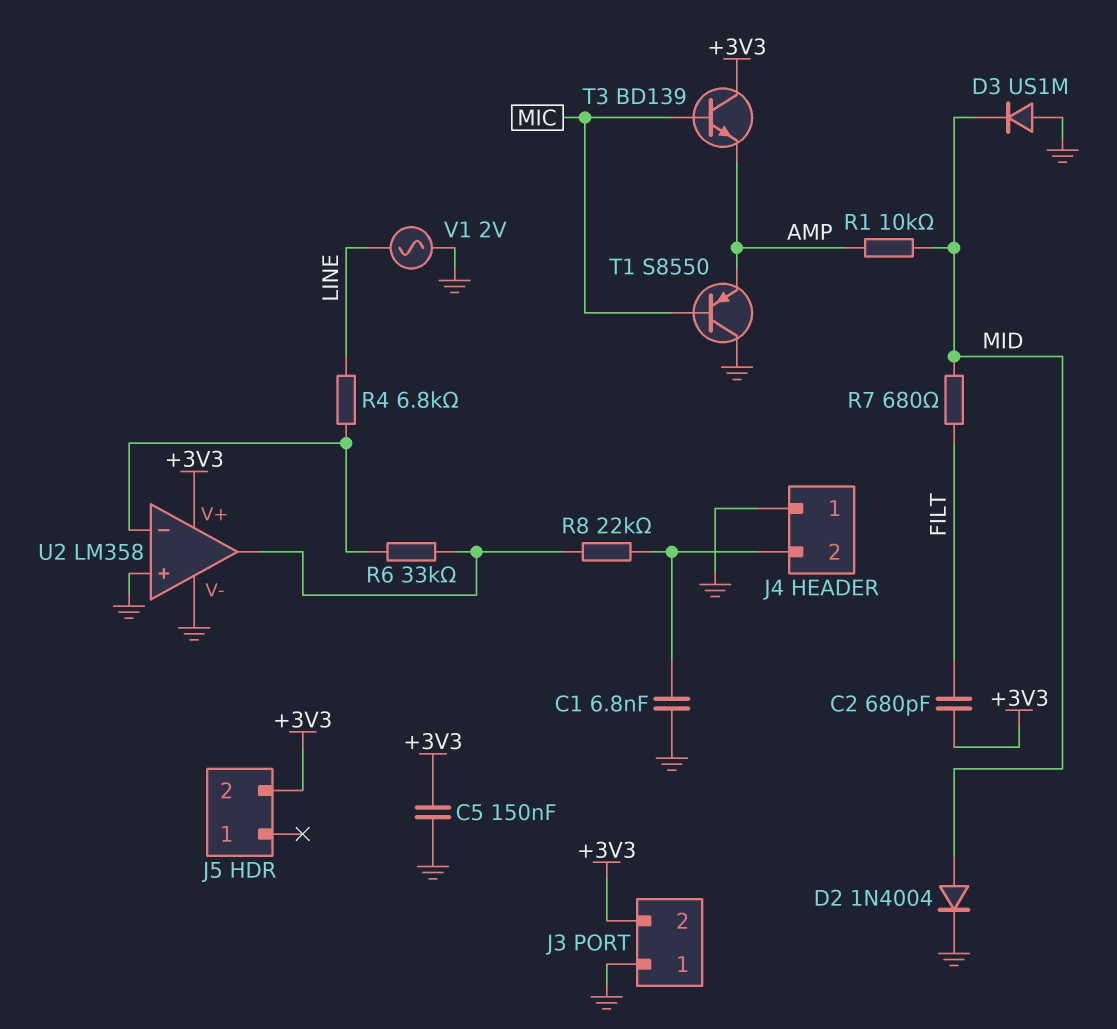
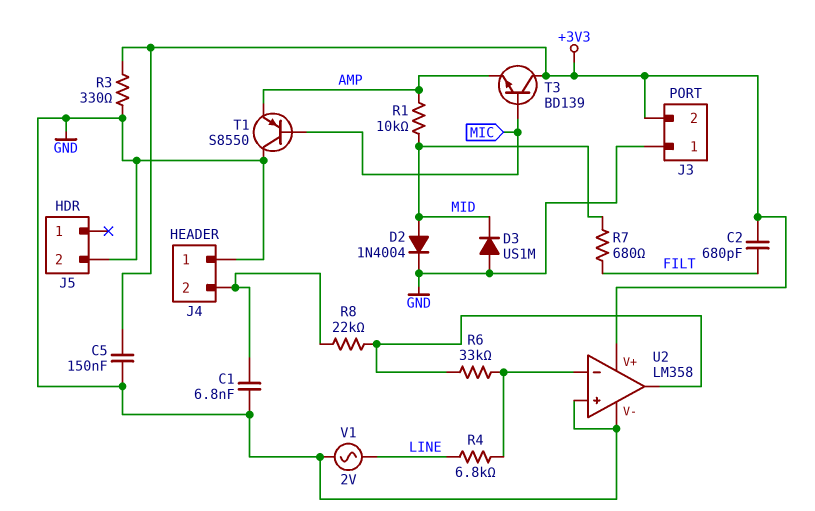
J5 pin 2: +3V3 -> GND
R3: none -> 330 (+3V3, GND)

